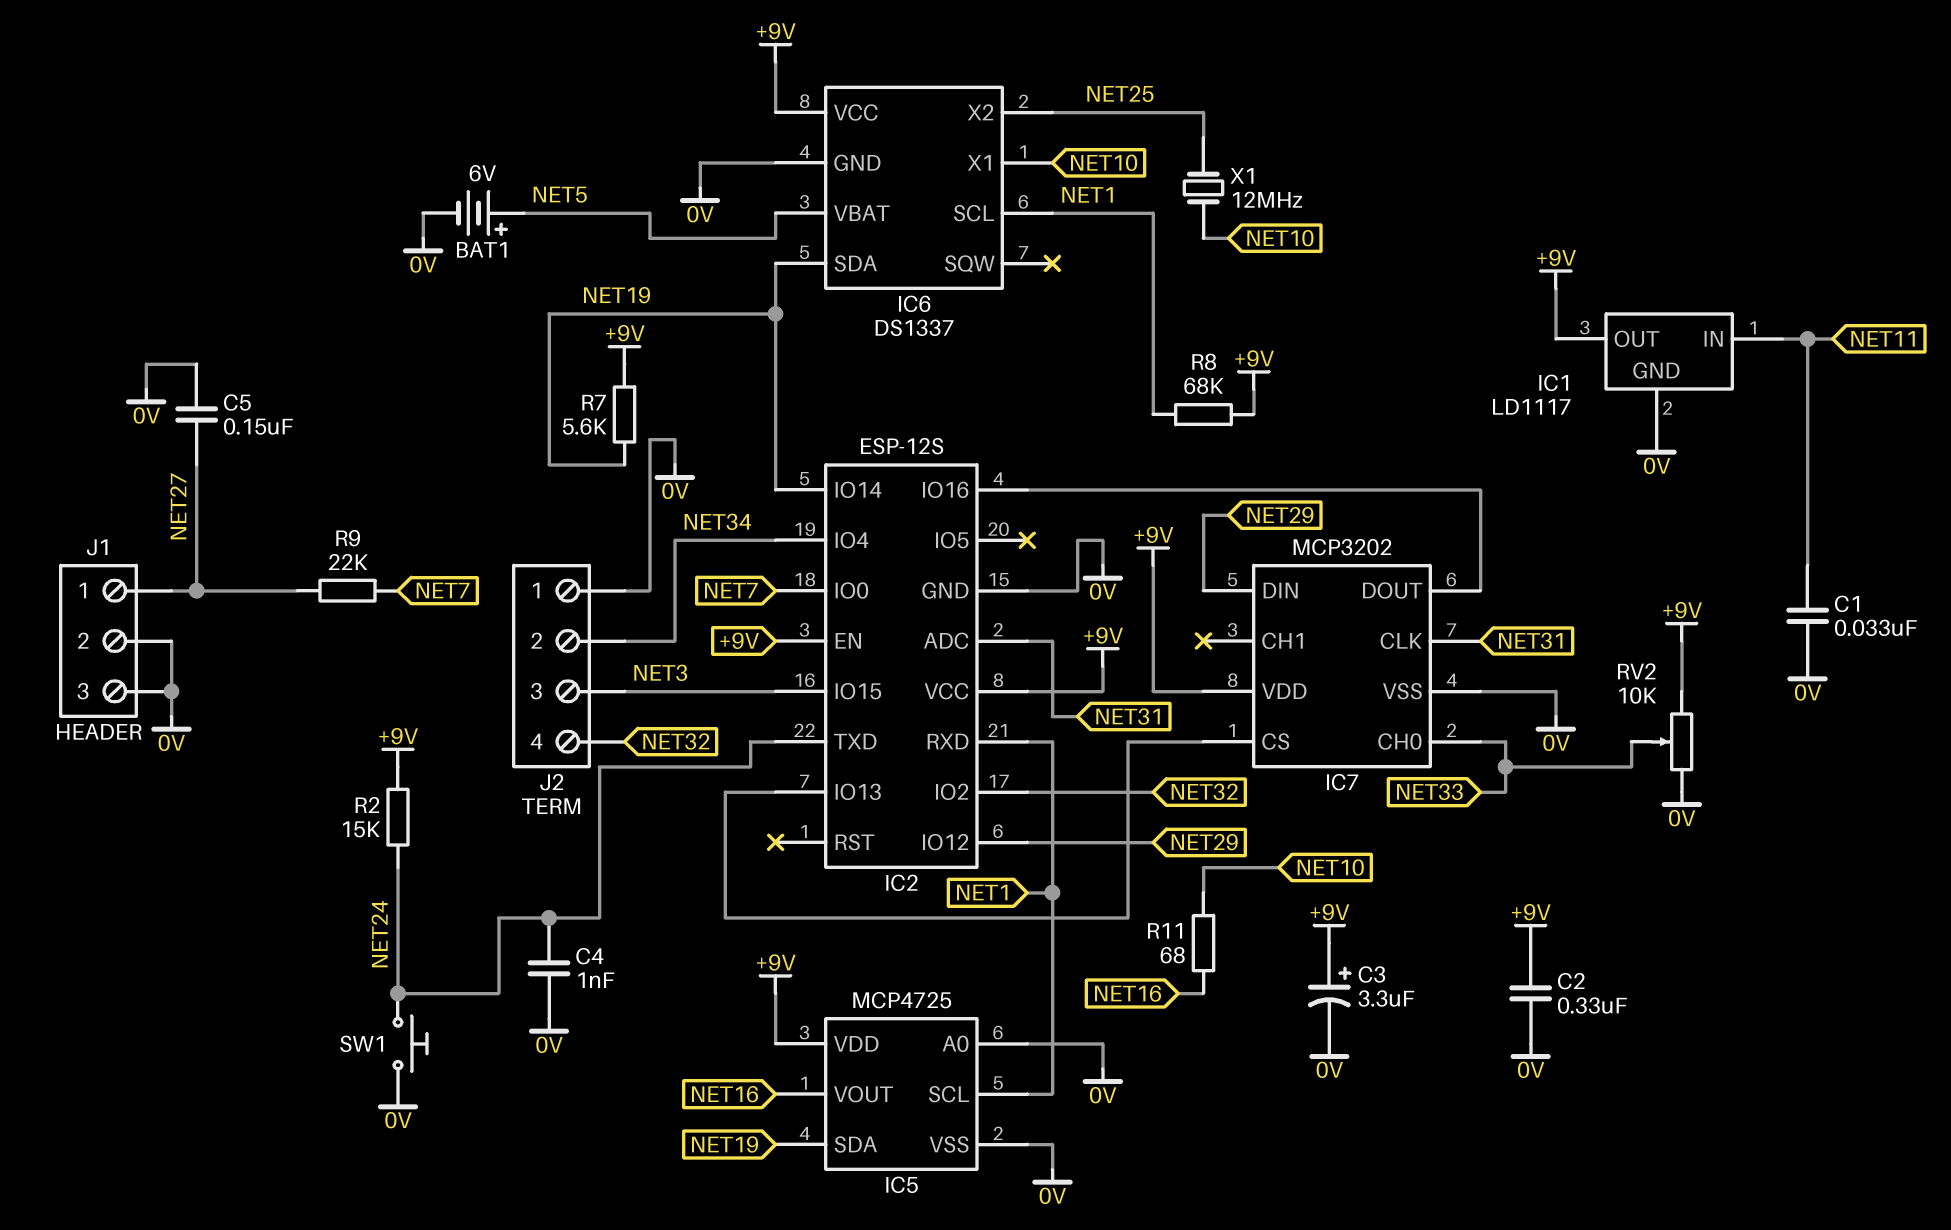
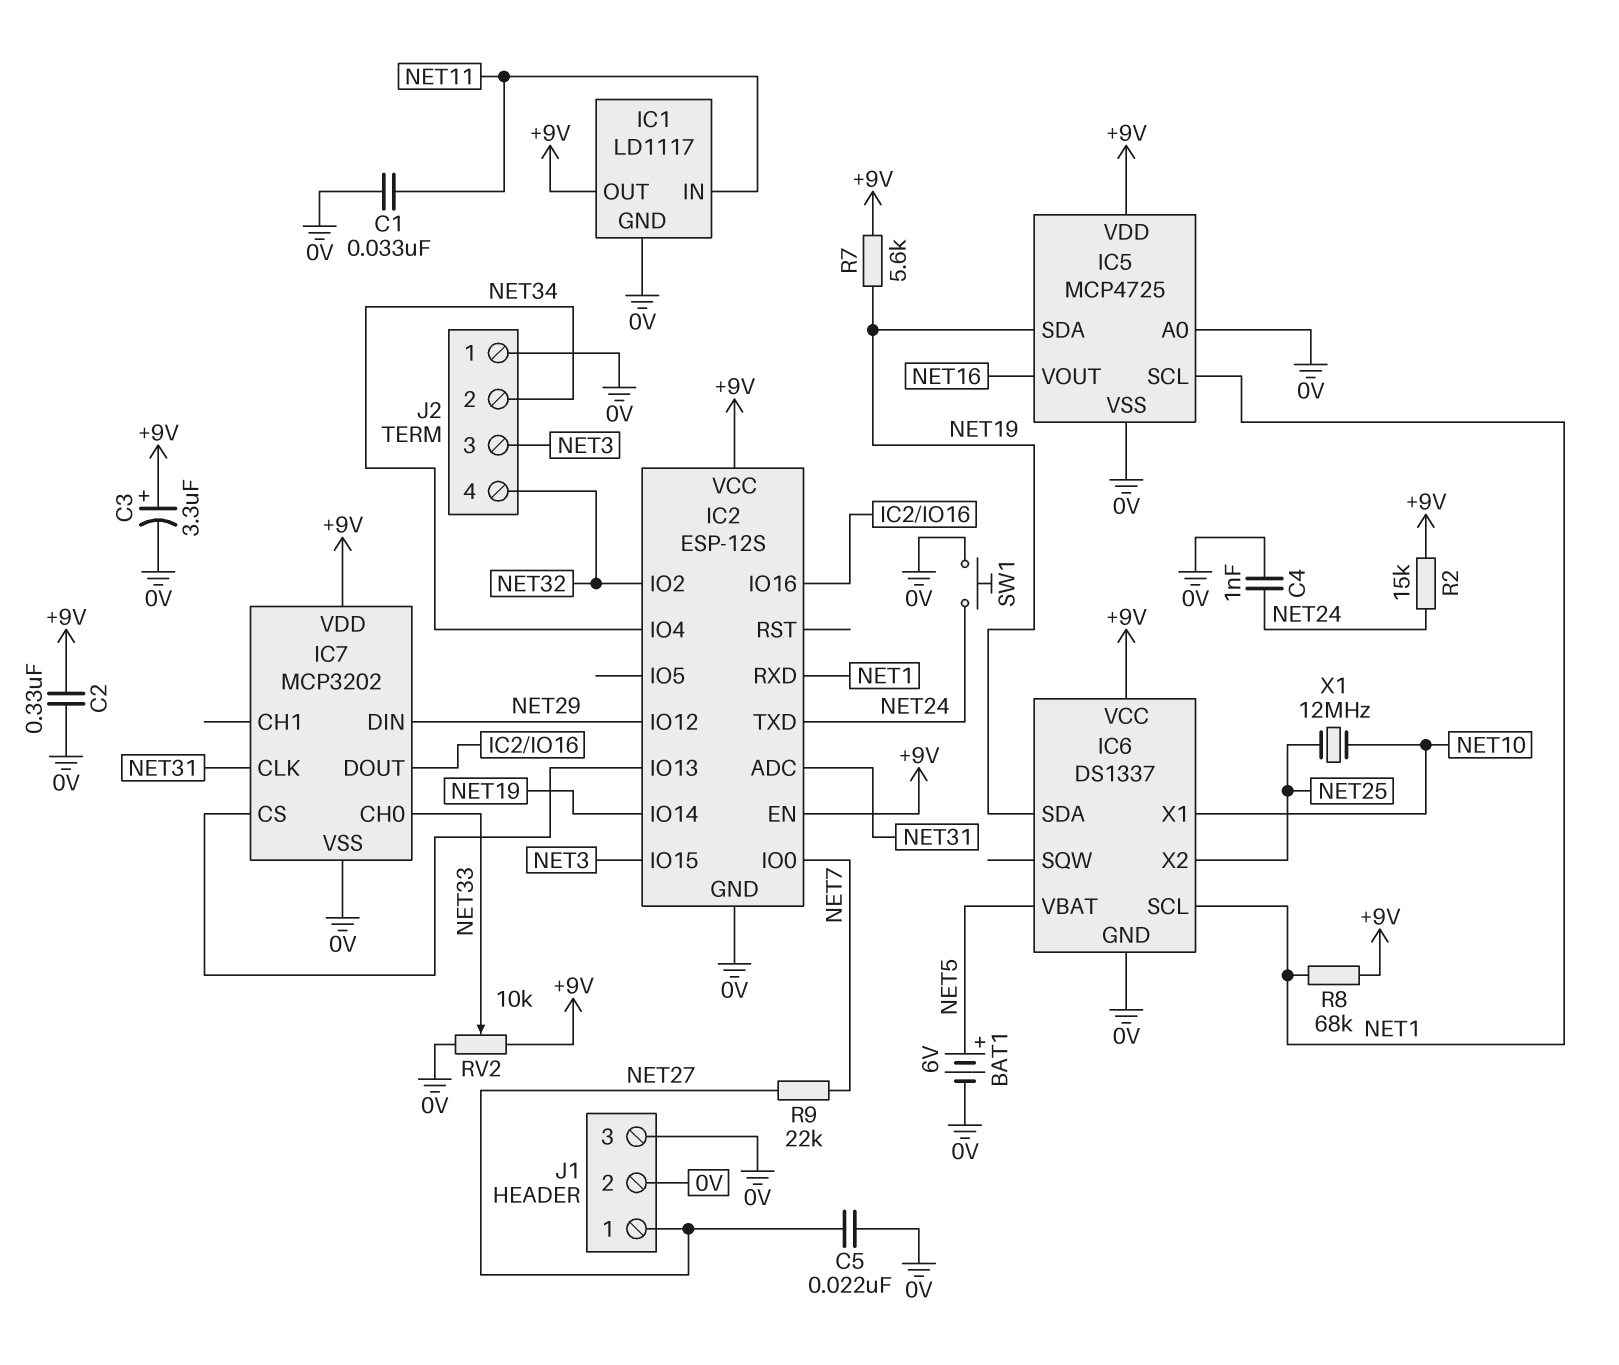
C5: 150nF (0V, NET27) -> 22nF (0V, NET27)
R11: 68 (NET10, NET16) -> none

